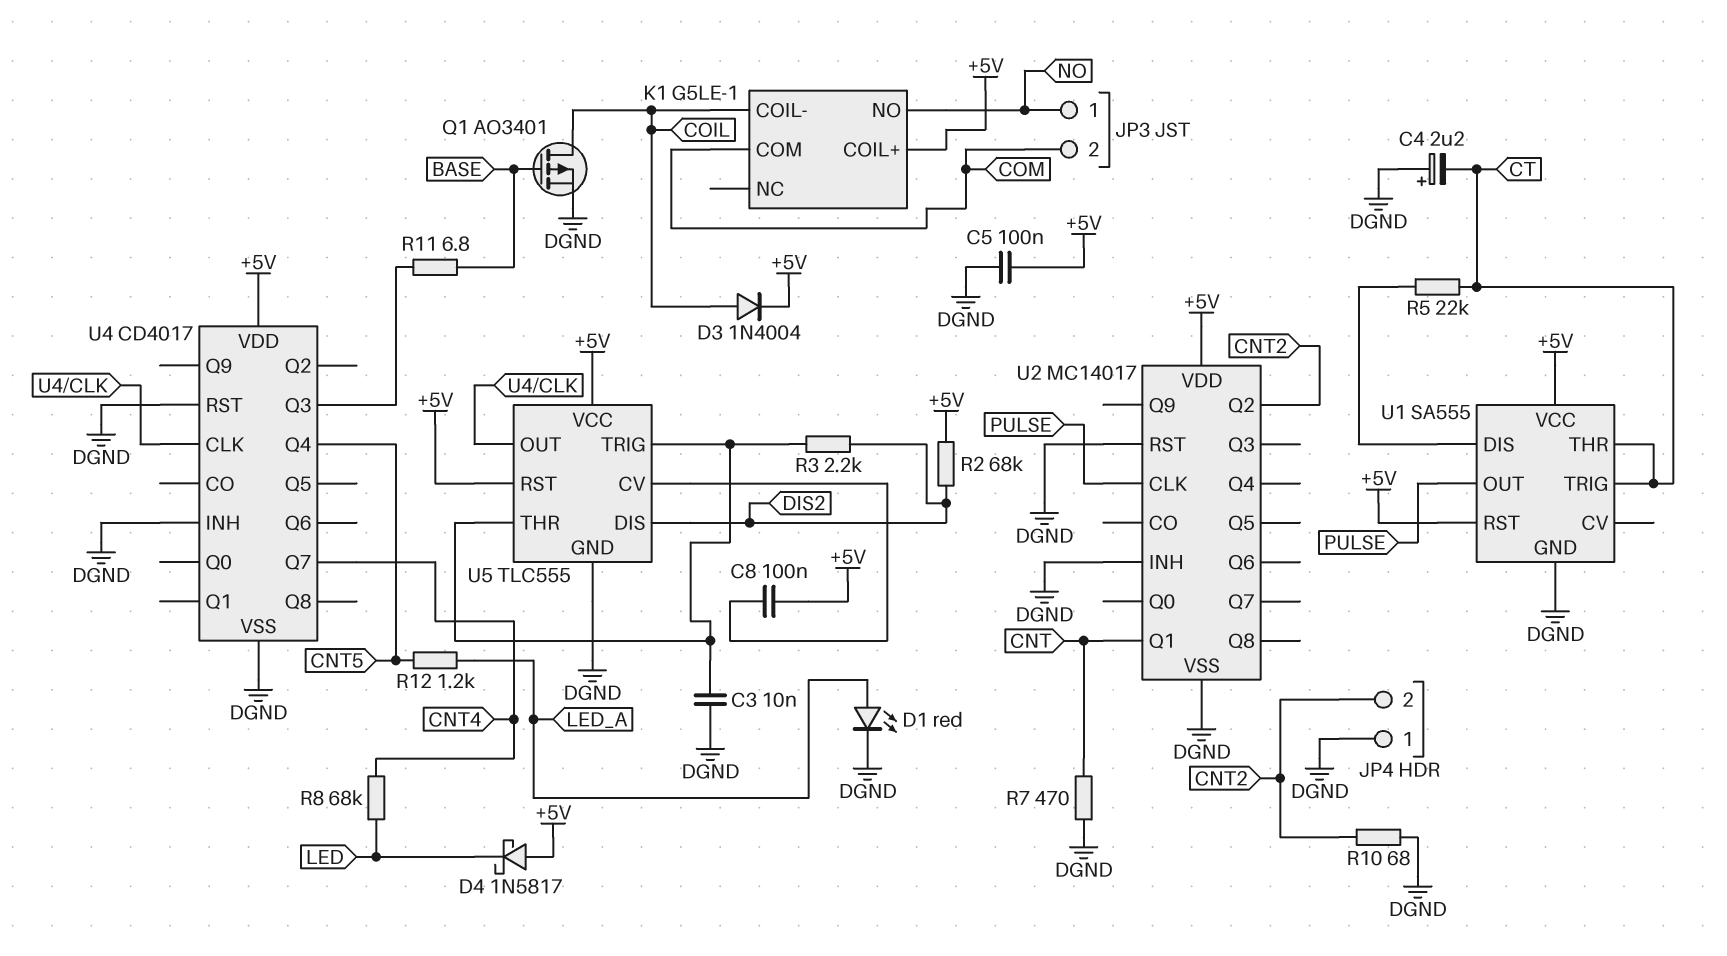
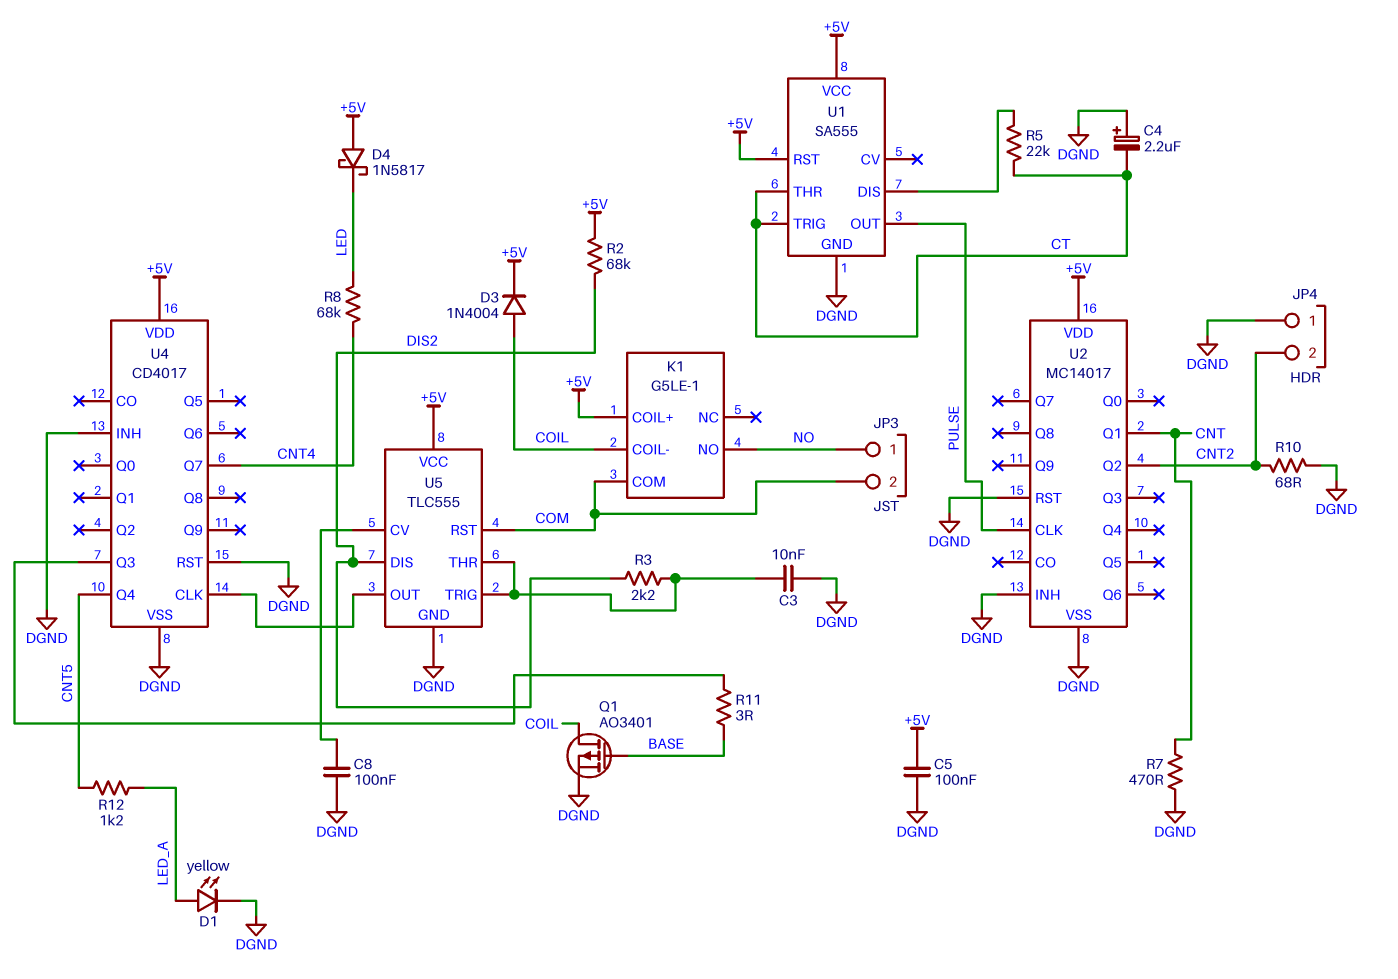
C8: 100nF (+5V, U5/CV) -> 100nF (DGND, U5/CV)
D1: LED red (A LED_A, K DGND) -> LED yellow (A LED_A, K DGND)
R11: 6.8 (BASE, U4/Q3) -> 3 (BASE, U4/Q3)
U5 pin RST: +5V -> COM

